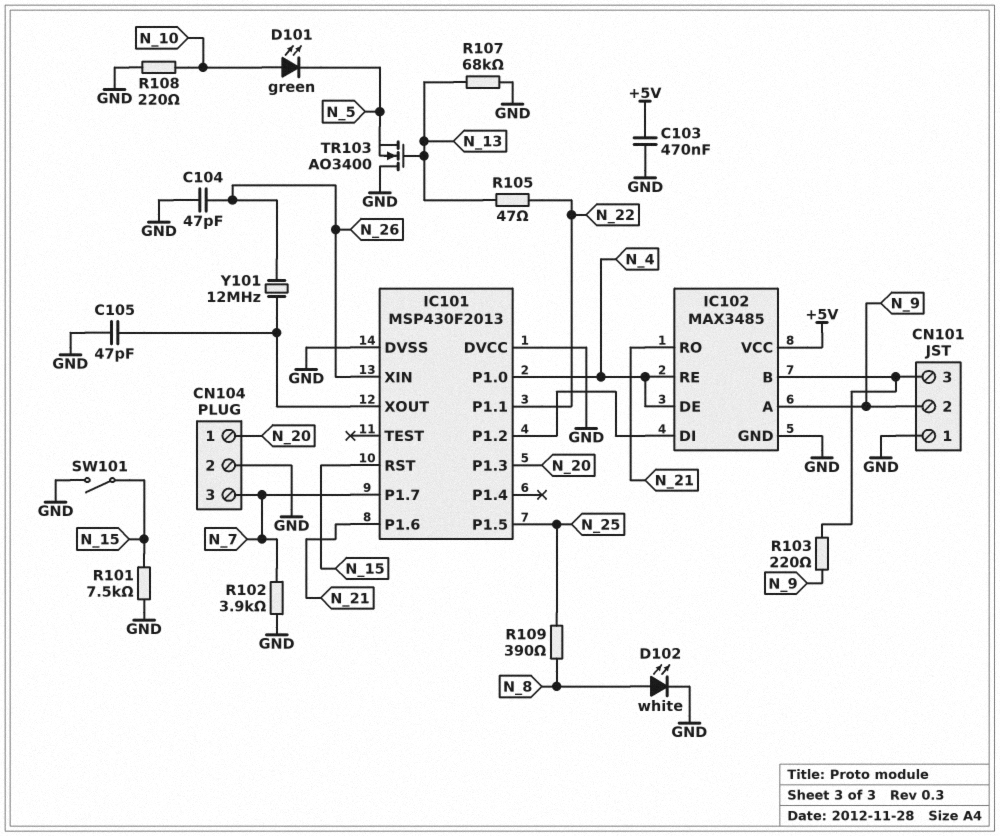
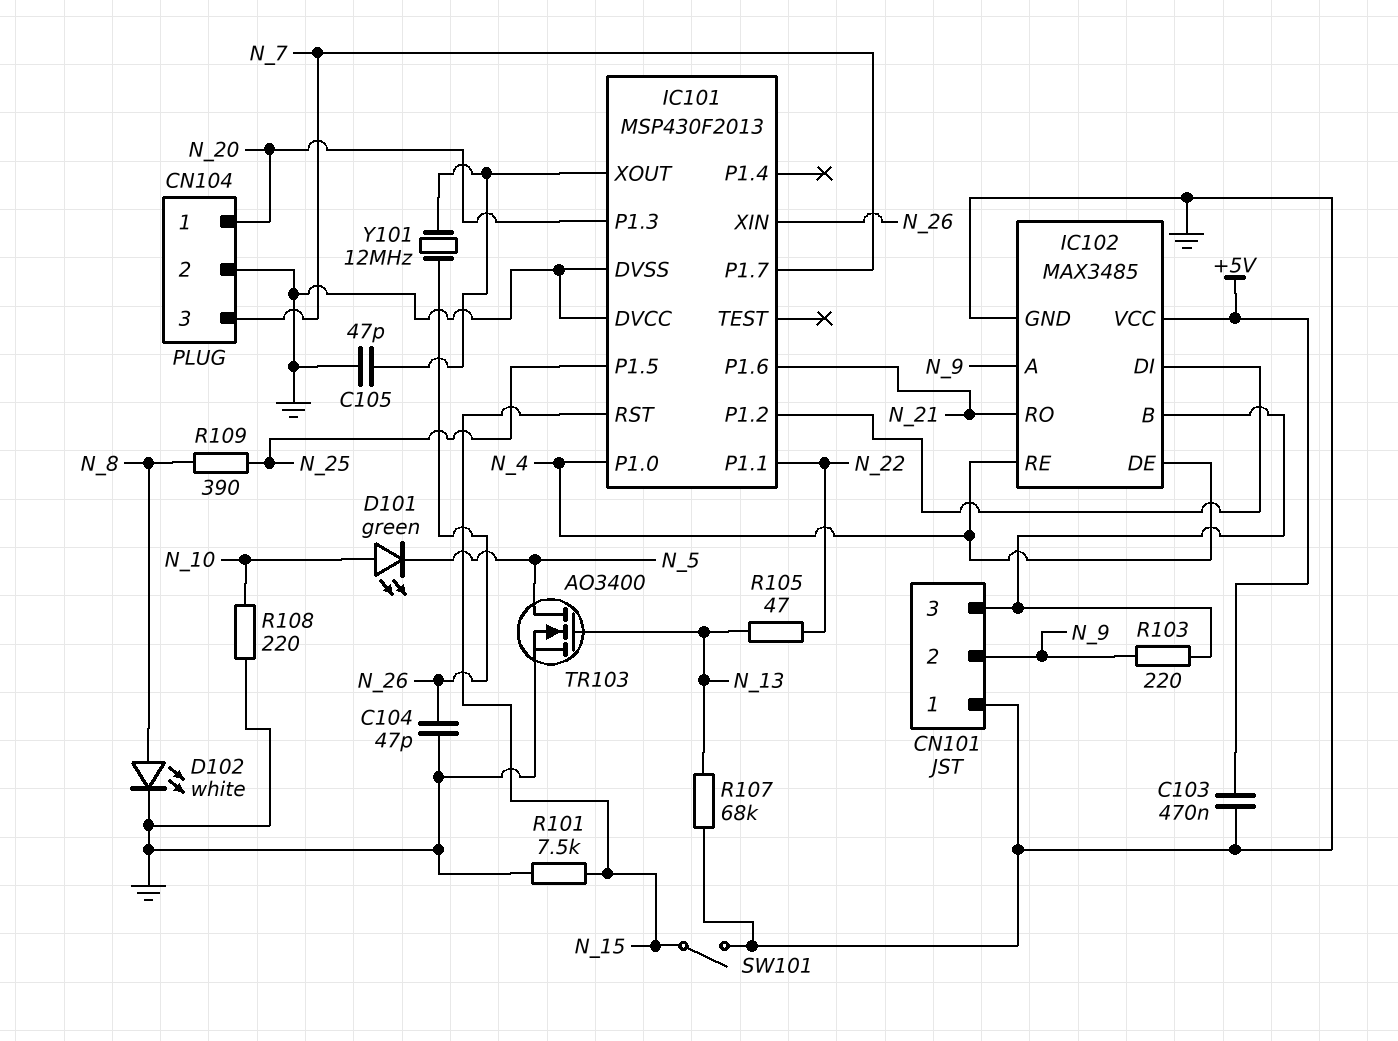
R102: 3.9k (GND, N_7) -> none
TR103: NMOS AO3400 (G N_13, D GND, S N_5) -> NMOS AO3400 (G N_13, D N_5, S GND)

